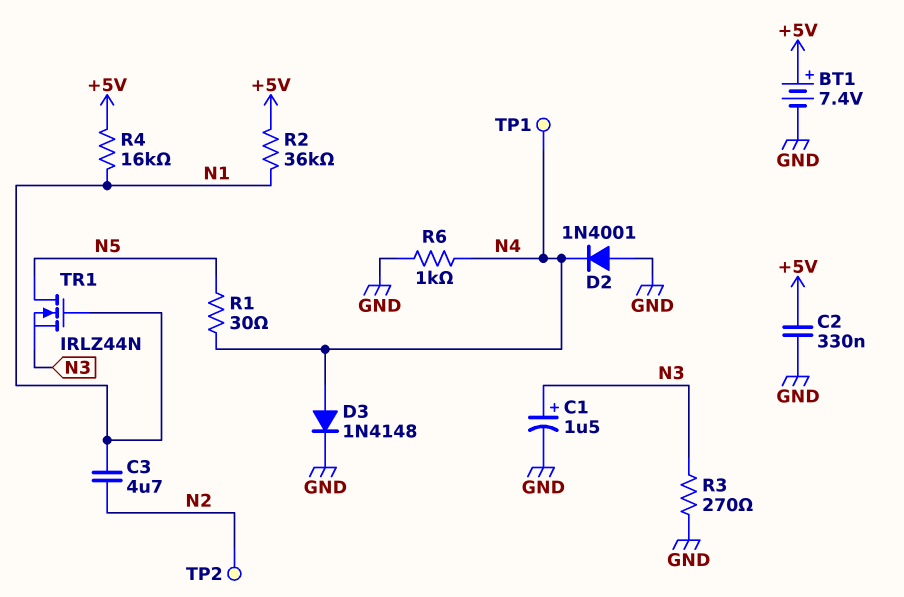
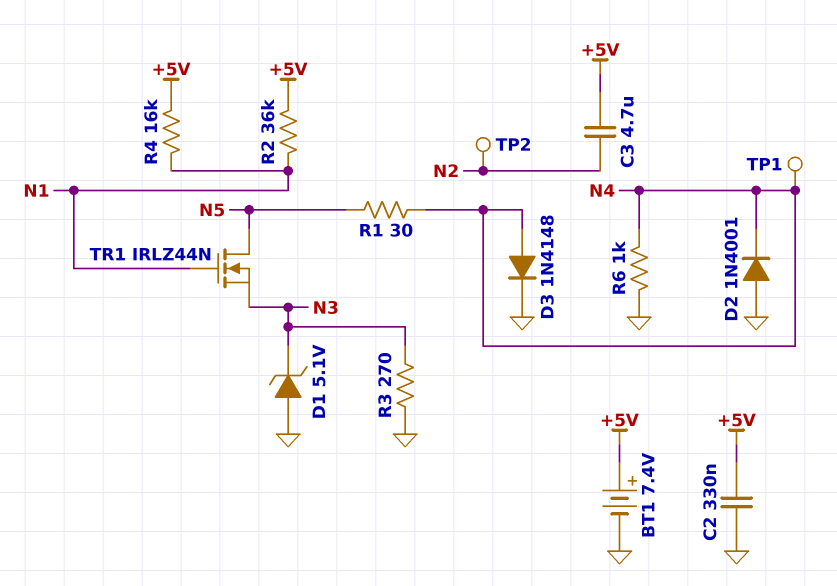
C1: 1.5uF (plus N3, minus GND) -> none
C3: 4.7uF (N1, N2) -> 4.7uF (+5V, N2)
D1: none -> zener 5.1V (A GND, K N3)

